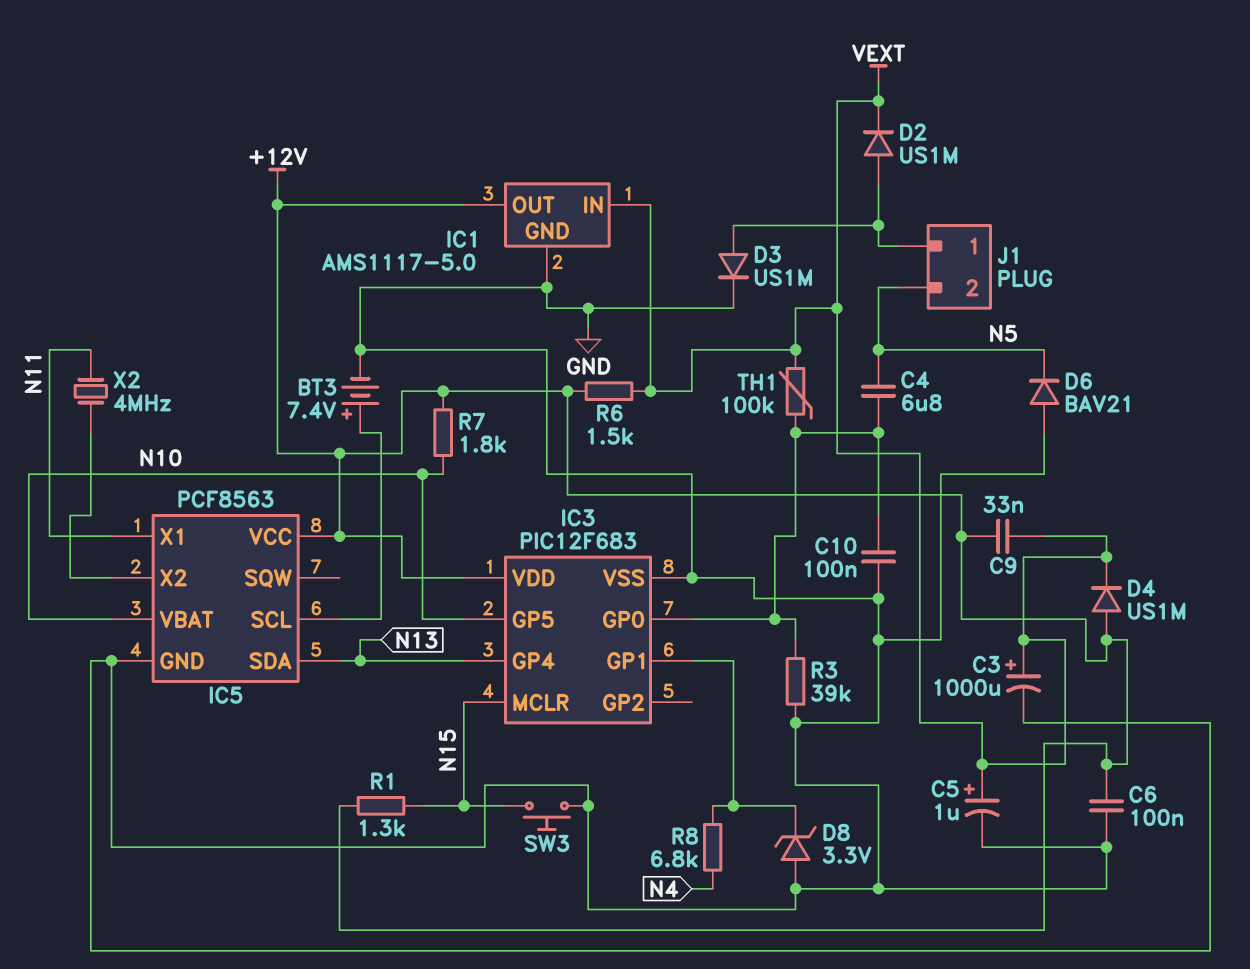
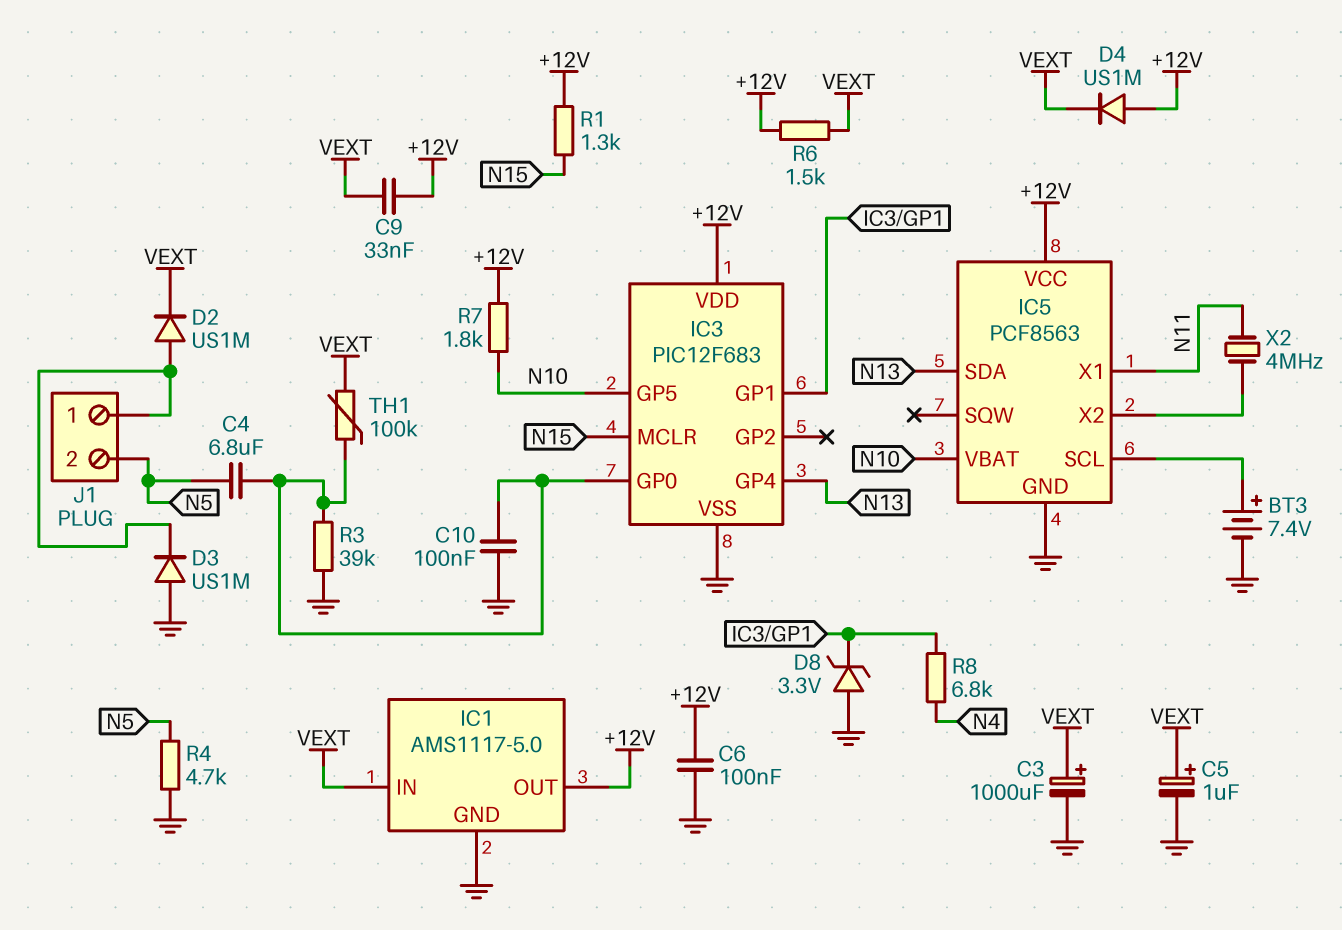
D3: diode US1M (A J1/1, K GND) -> diode US1M (A GND, K J1/1)
D6: diode BAV21 (A GND, K N5) -> none
R4: none -> 4.7k (GND, N5)
SW3: button (GND, N15) -> none

